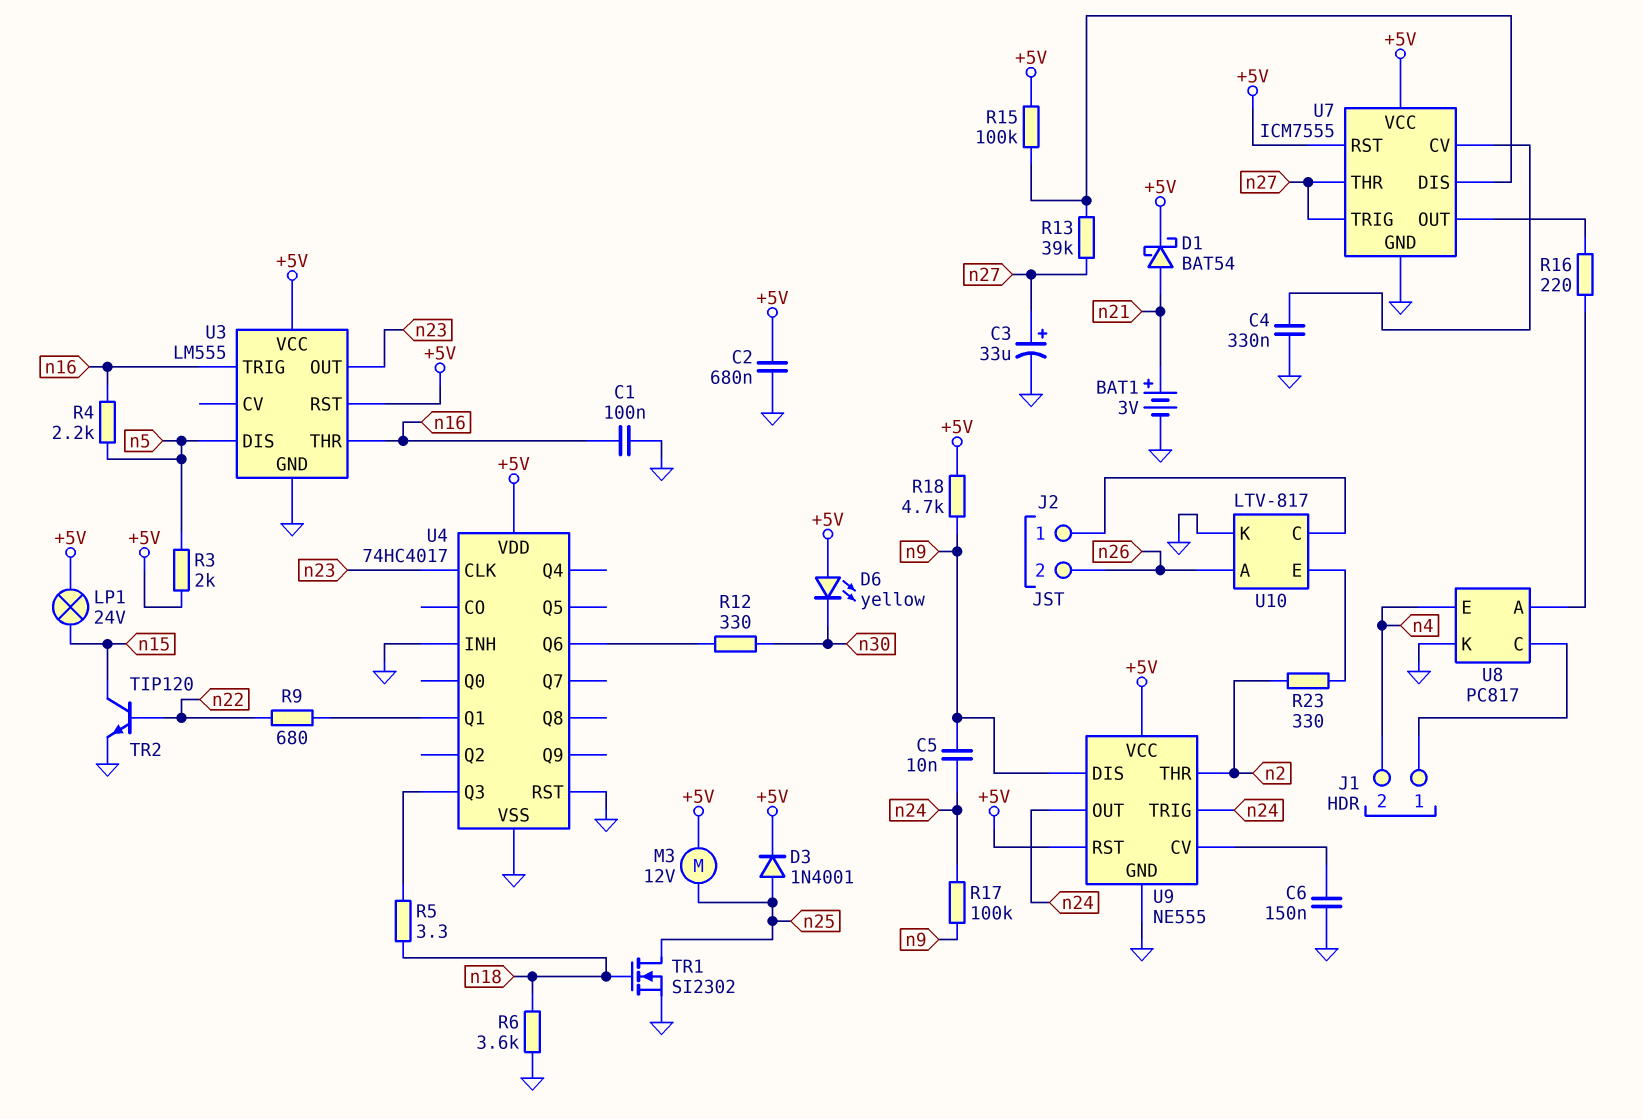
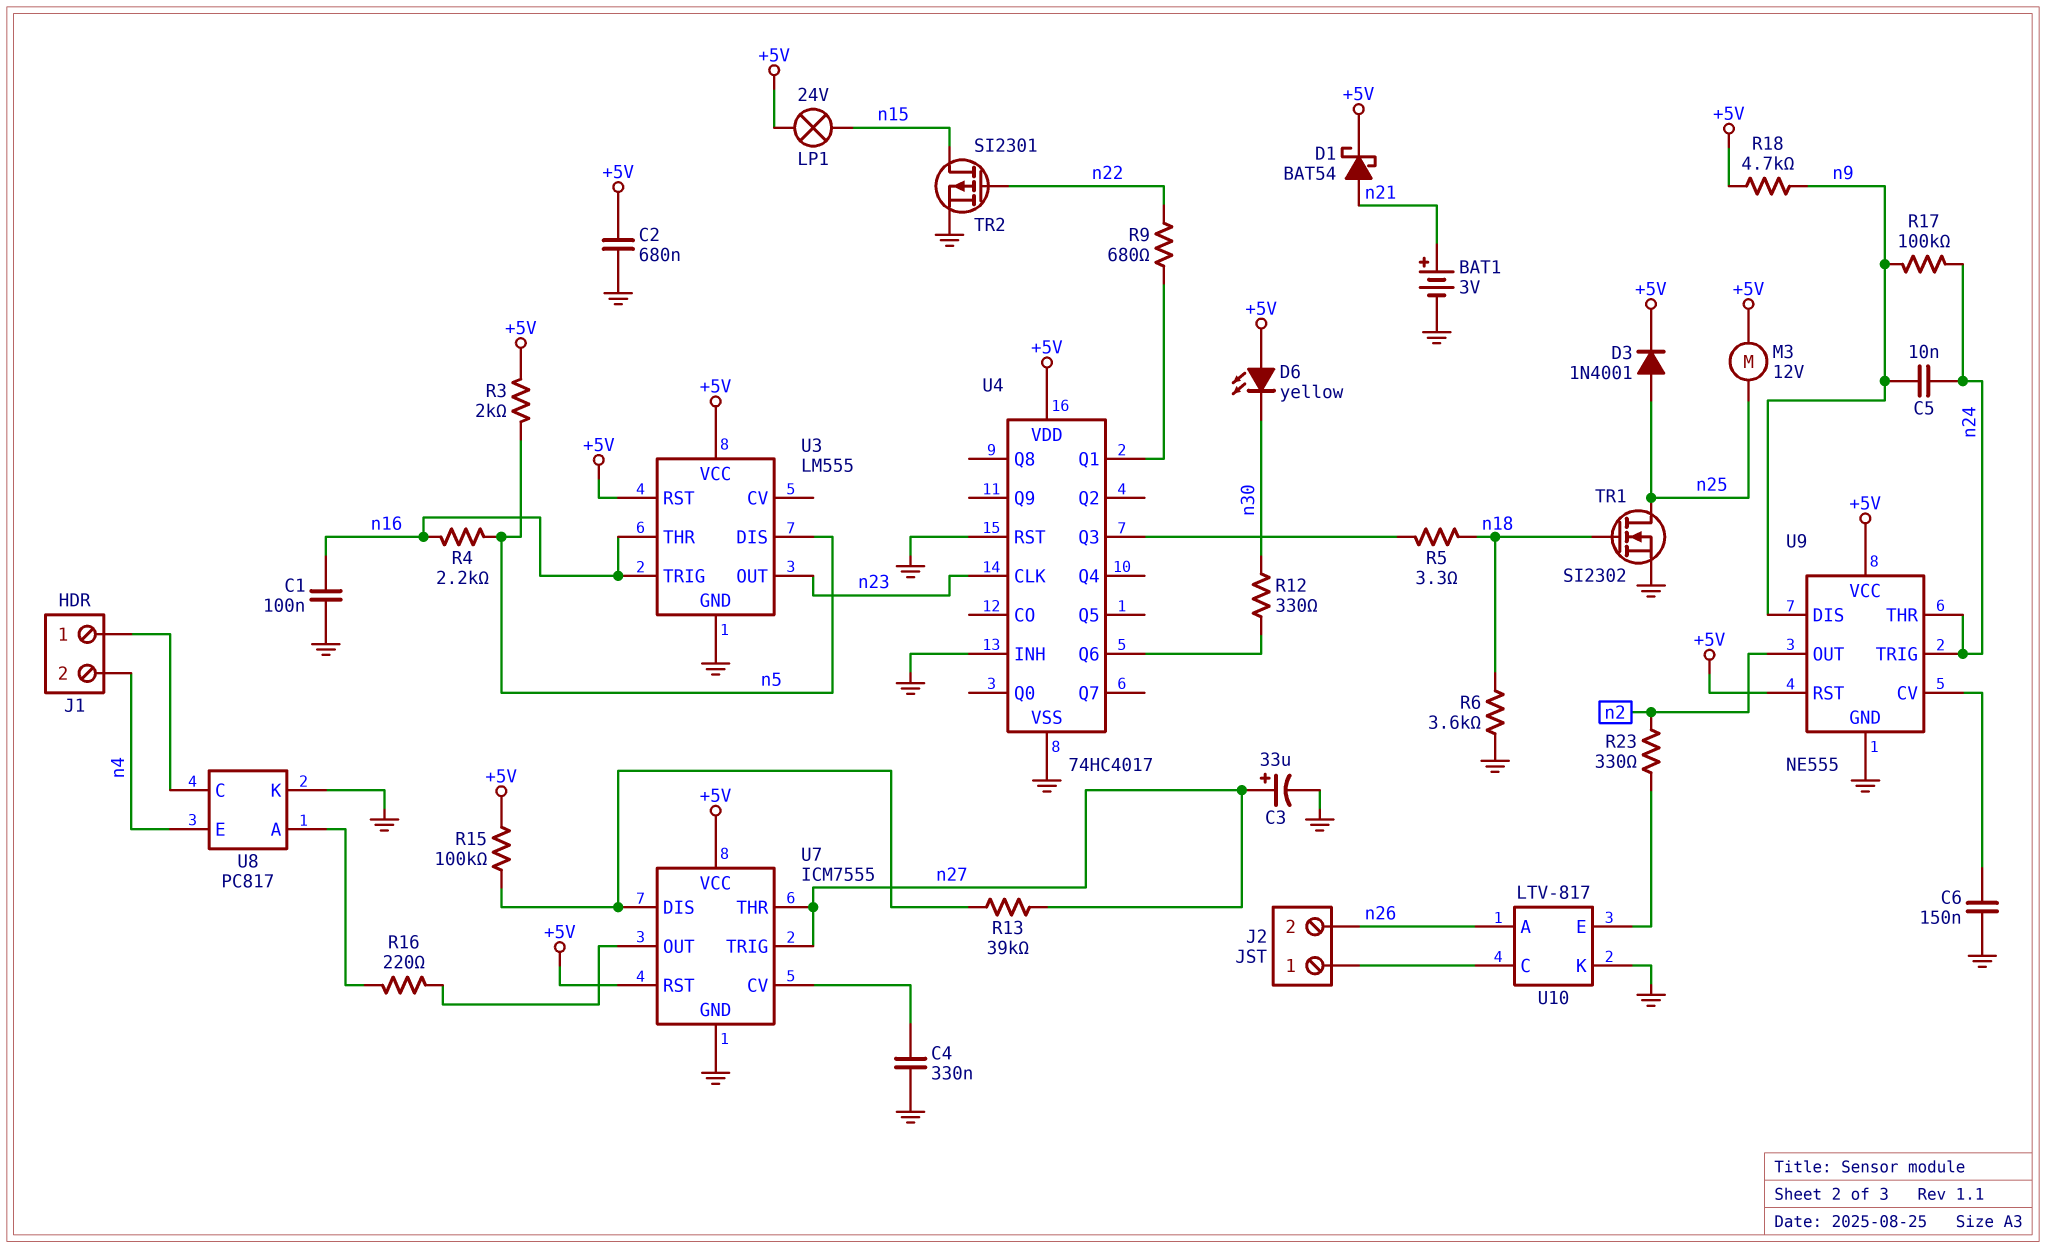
TR2: NPN TIP120 (B n22, C n15, E GND) -> PMOS SI2301 (G n22, D n15, S GND)
U9 pin OUT: n24 -> n2
U9 pin THR: n2 -> n24

